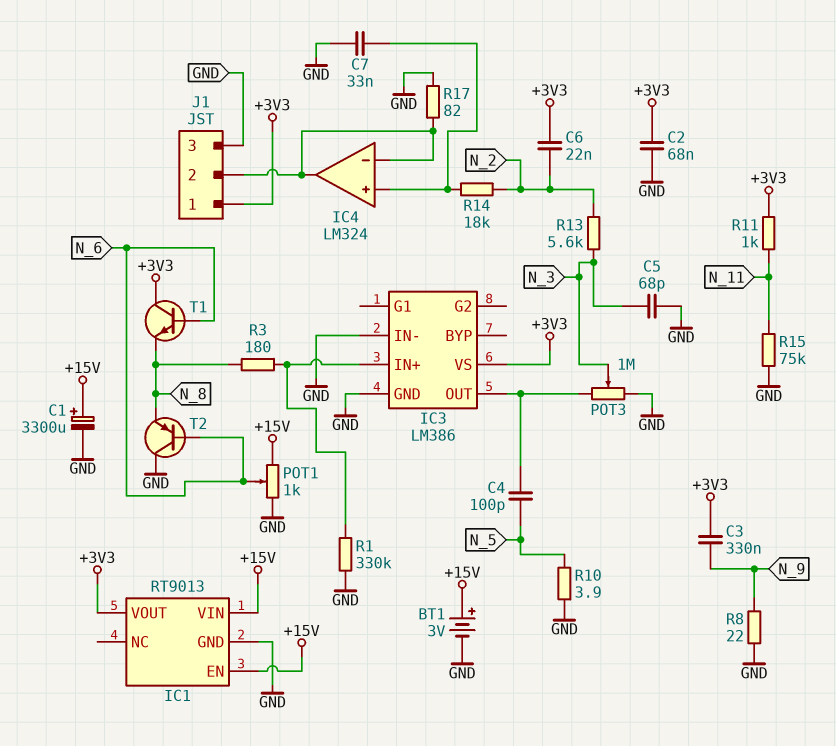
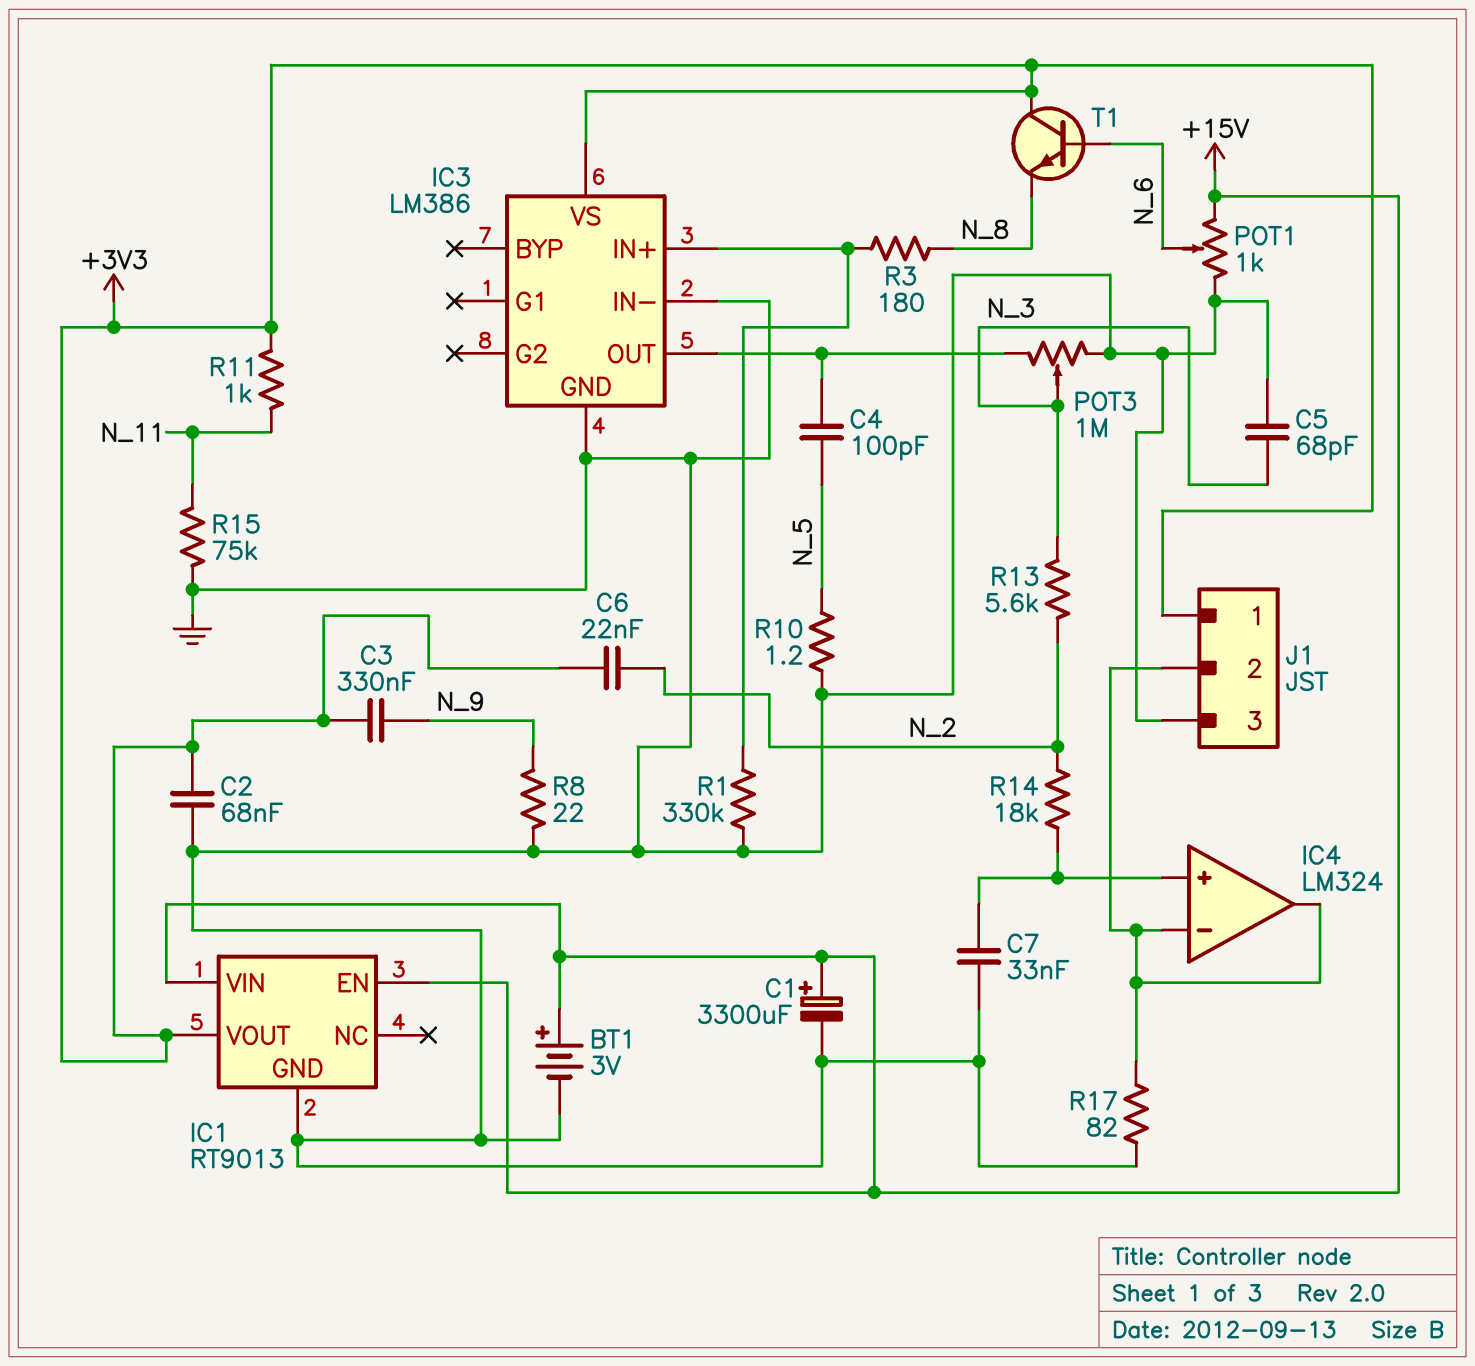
R10: 3.9 (GND, N_5) -> 1.2 (GND, N_5)
T2: PNP (B N_6, C GND, E N_8) -> none

